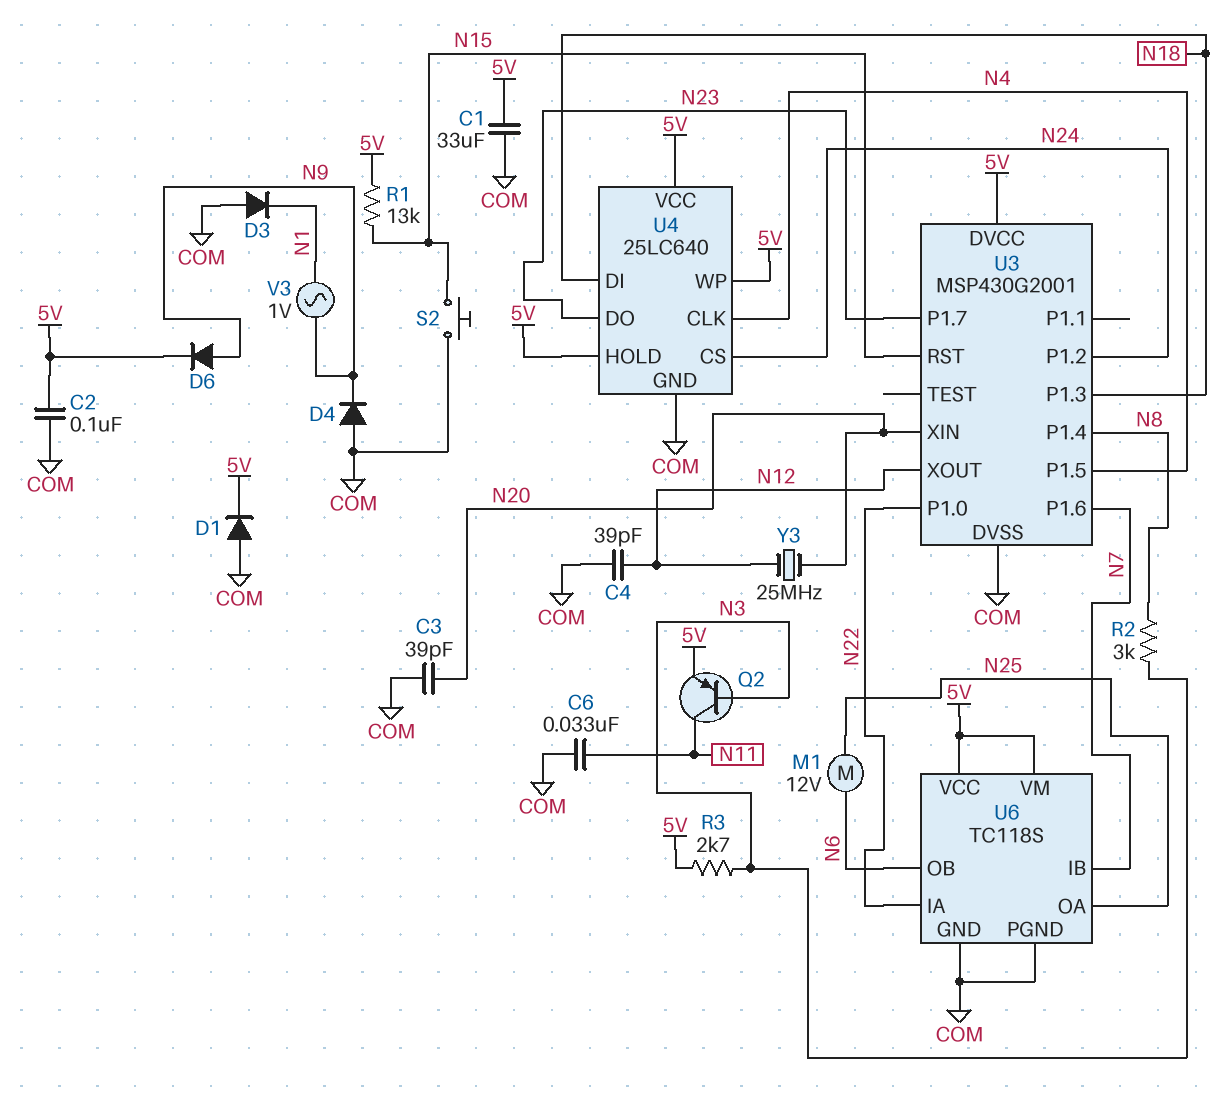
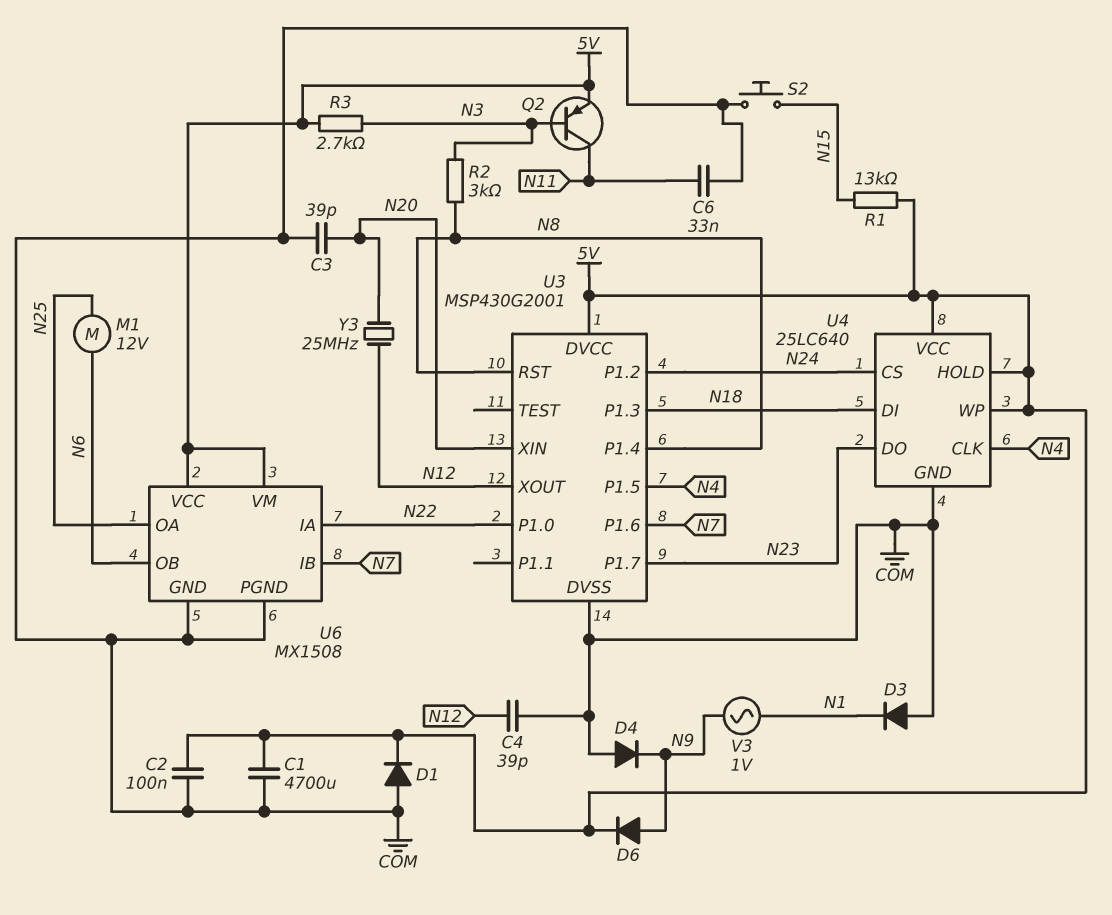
C1: 33uF (5V, COM) -> 4700uF (5V, COM)
U3 pin RST: N15 -> N8
U6: TC118S -> MX1508

